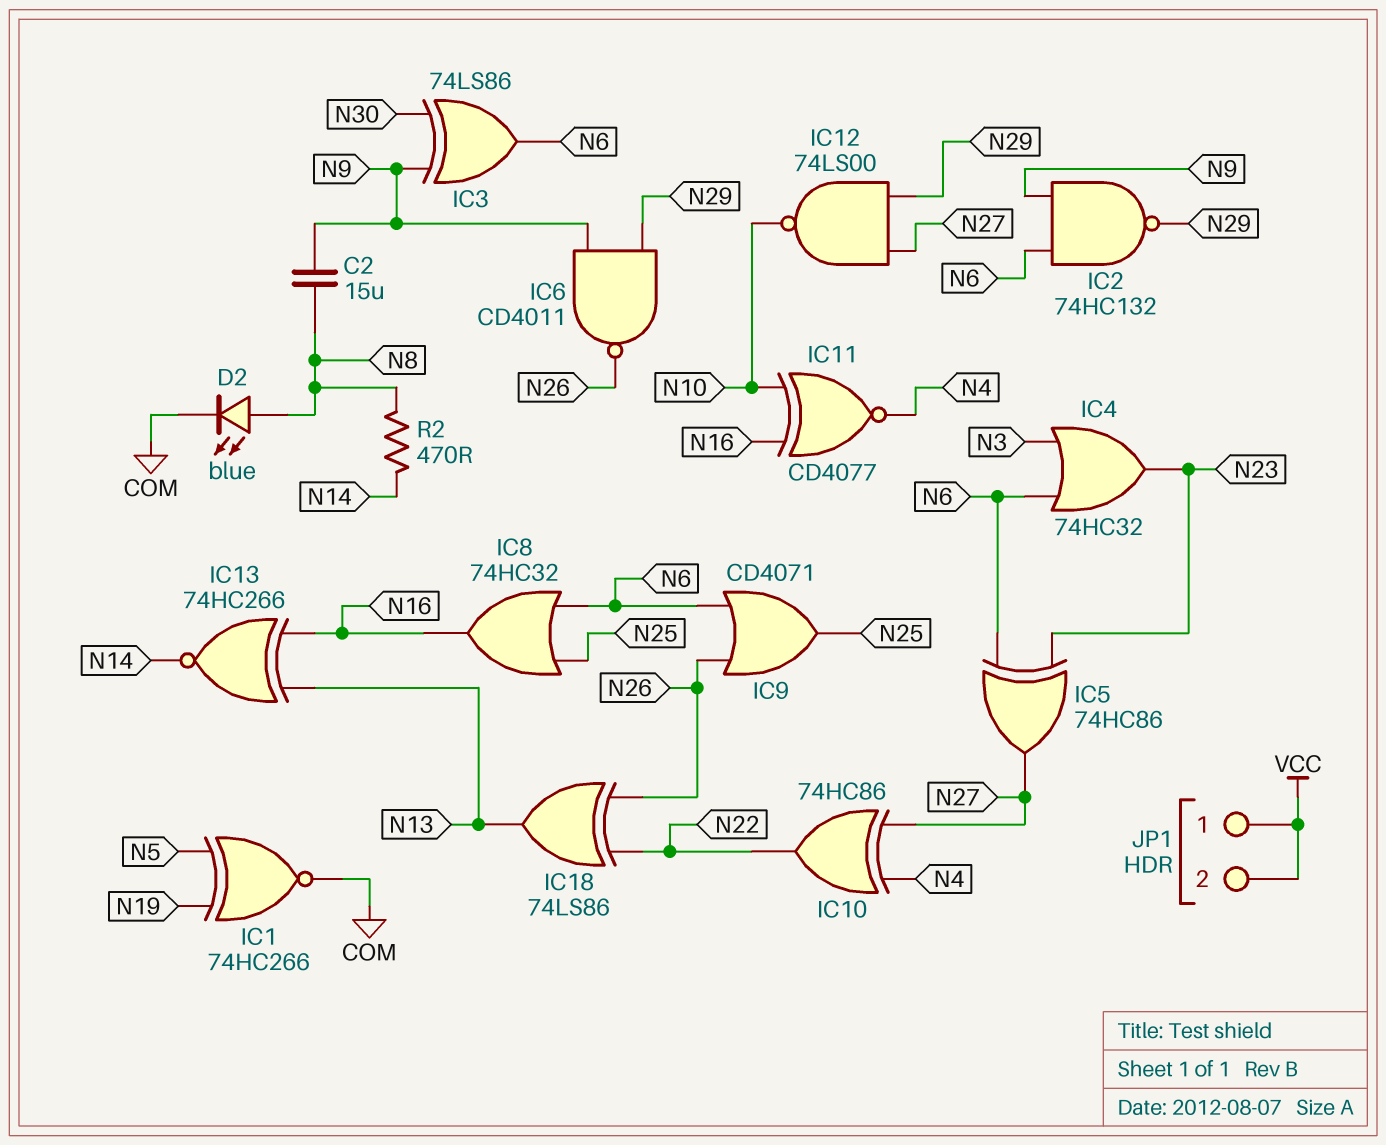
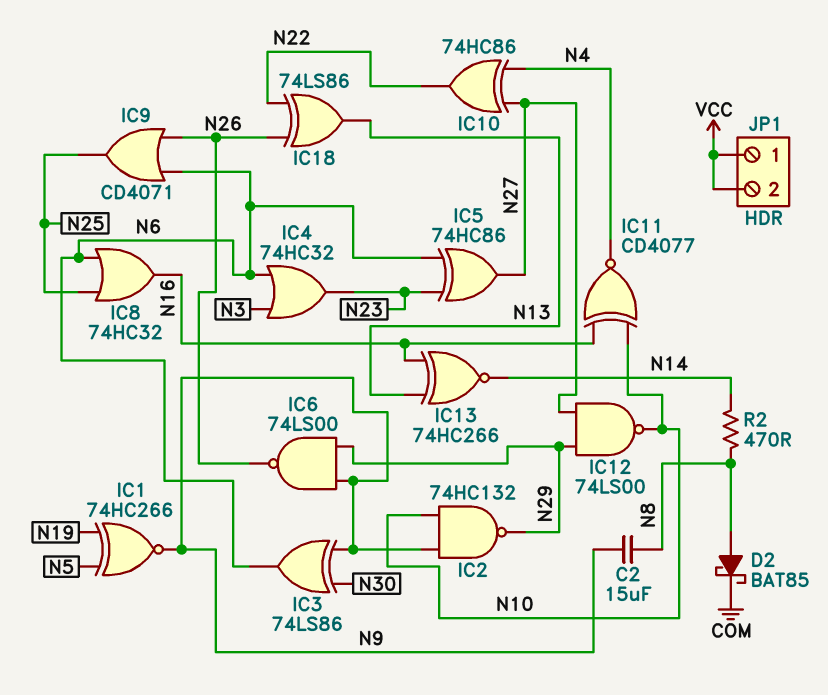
D2: LED blue (A N8, K COM) -> schottky BAT85 (A N8, K COM)
IC1: XNOR 74HC266 (in N5, in N19, out COM) -> XNOR 74HC266 (in N5, in N19, out N9)
IC2: NAND 74HC132 (in N6, in N9, out N29) -> NAND 74HC132 (in N9, in N10, out N29)
IC6: NAND CD4011 (in N9, in N29, out N26) -> NAND 74LS00 (in N9, in N29, out N26)

